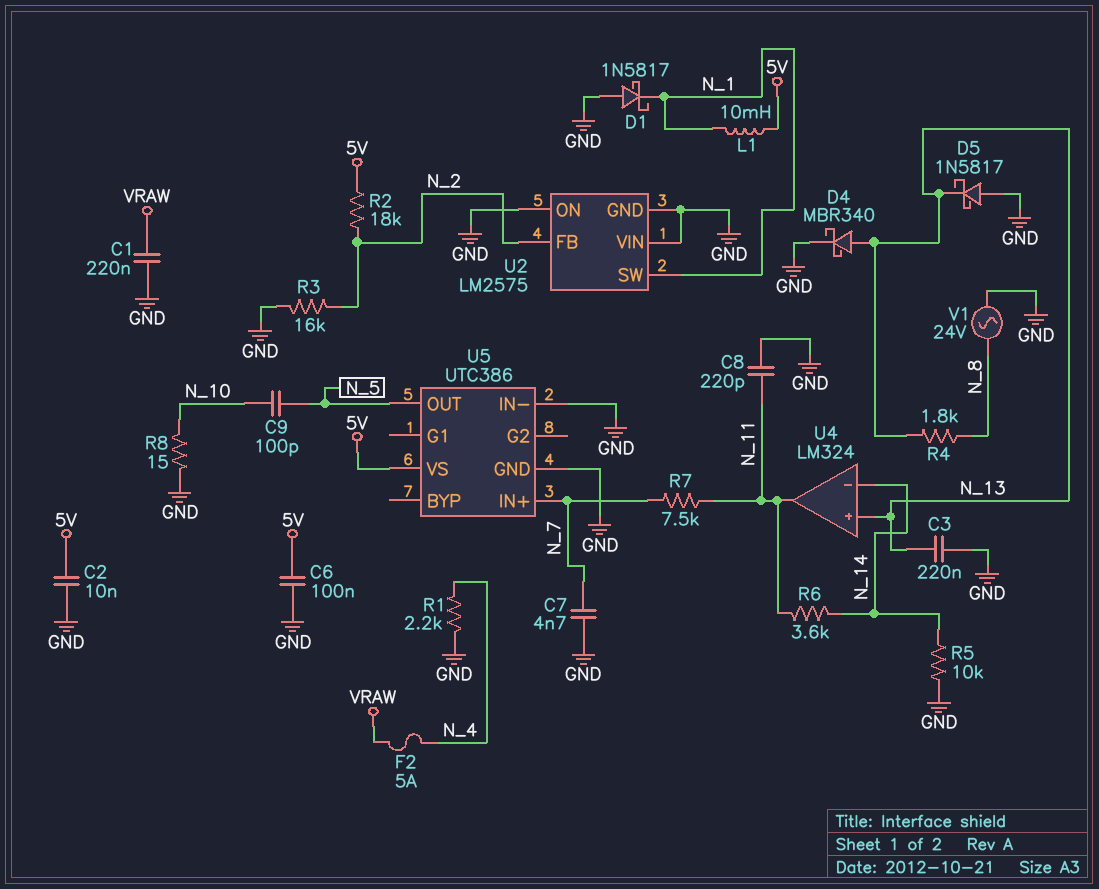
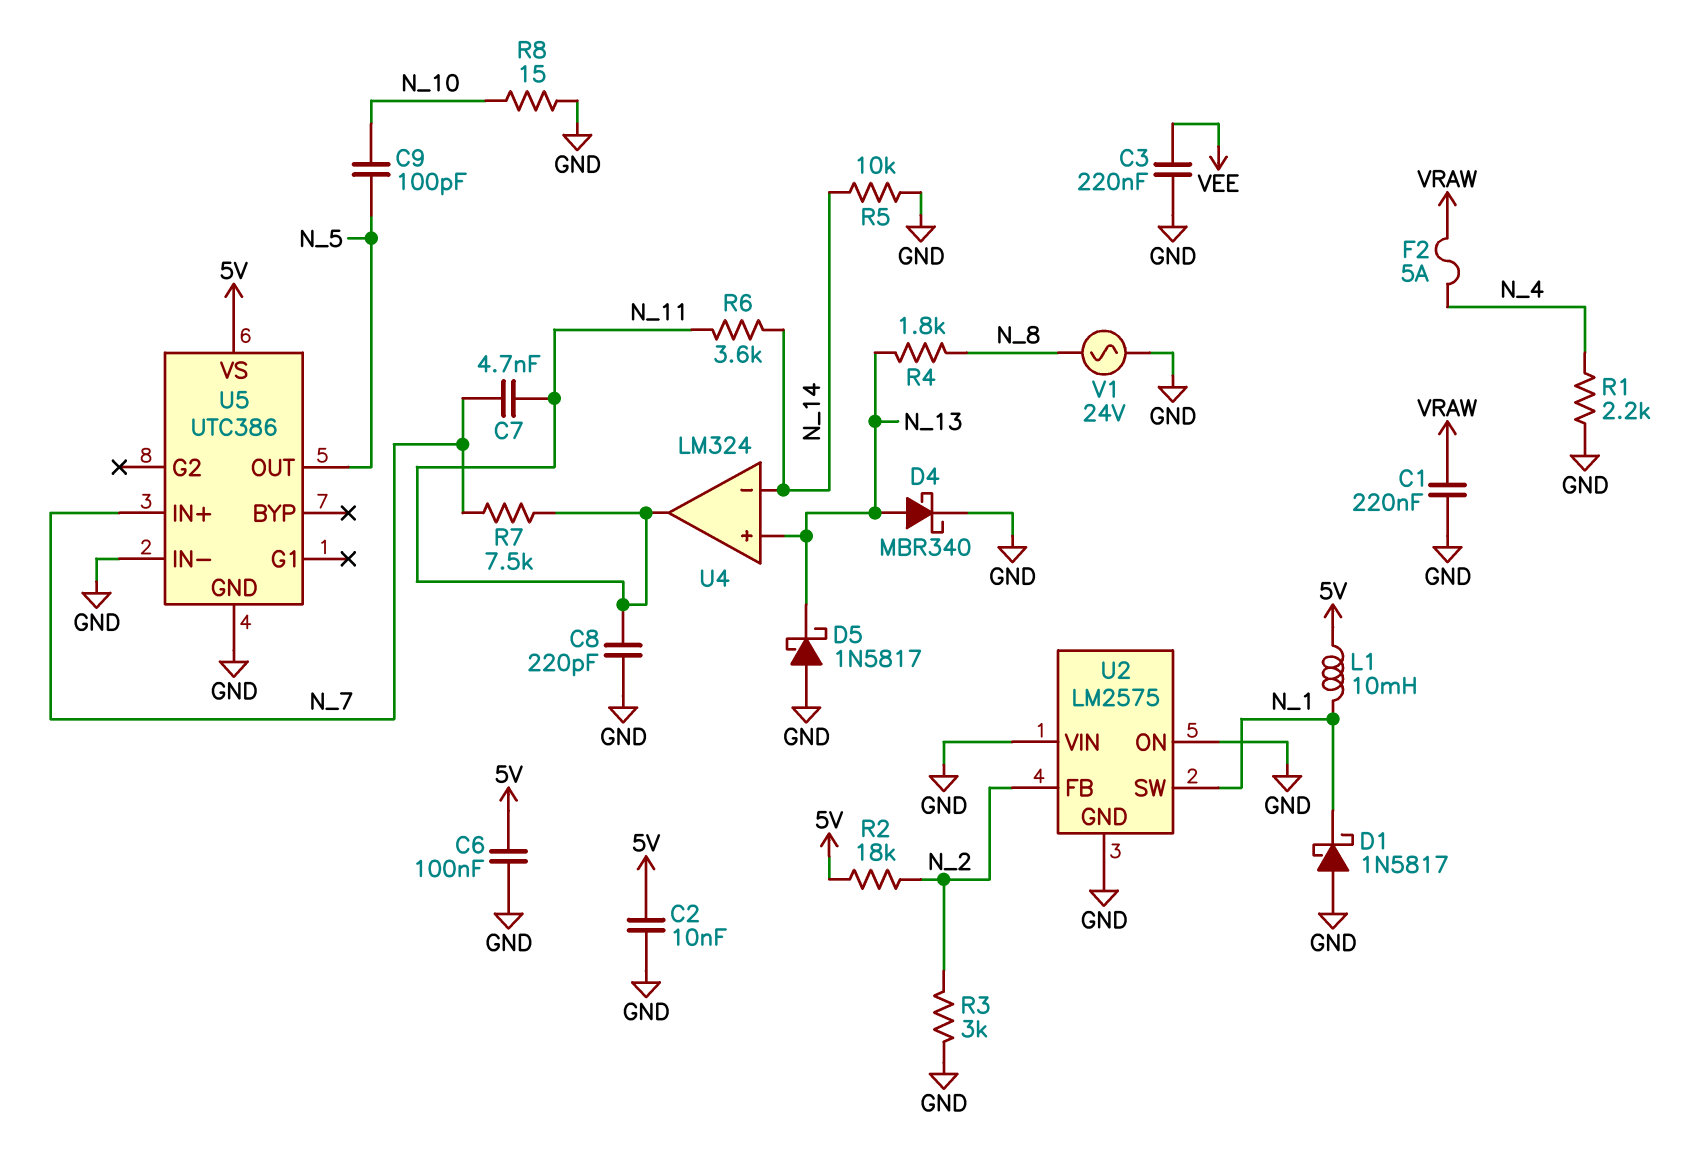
C3: 220nF (GND, N_13) -> 220nF (GND, VEE)
C7: 4.7nF (GND, N_7) -> 4.7nF (N_7, N_11)
R3: 16k (GND, N_2) -> 3k (GND, N_2)

